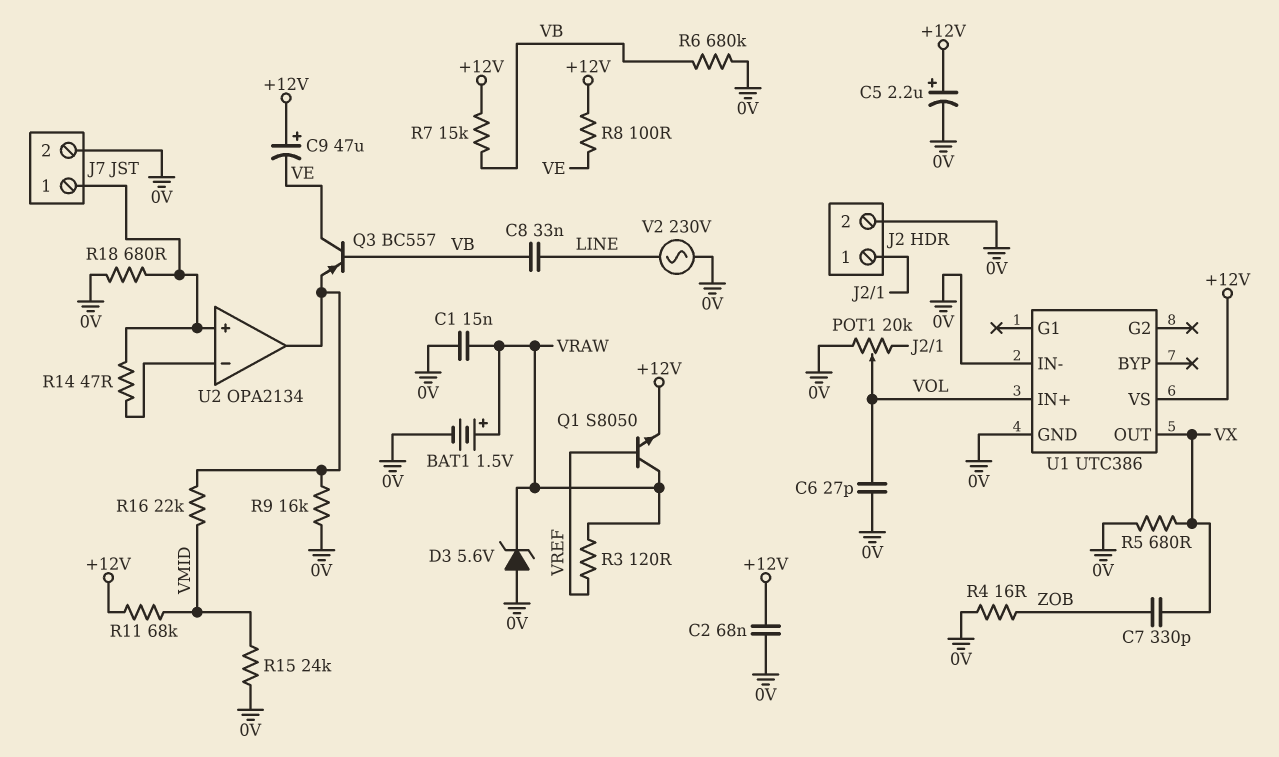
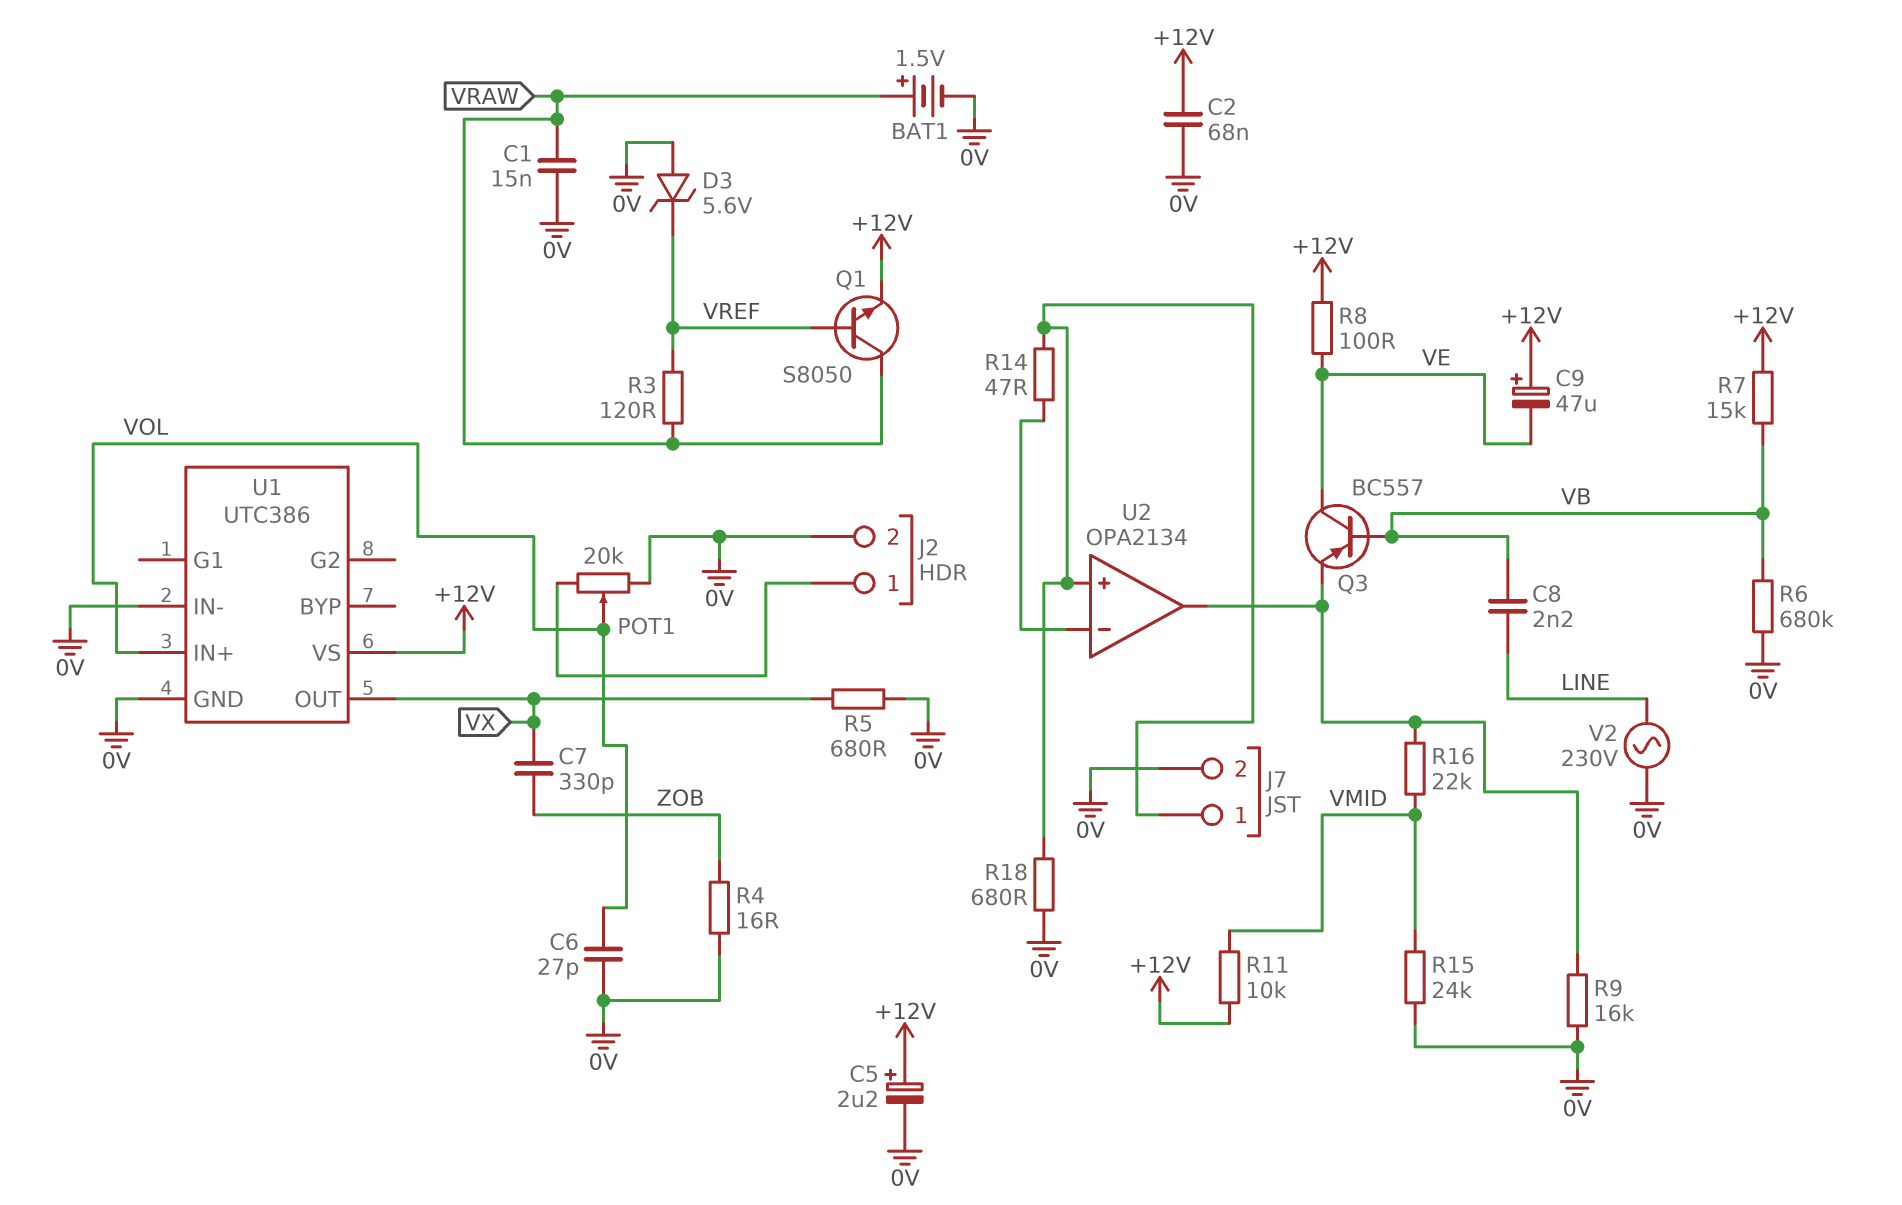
C8: 33nF (LINE, VB) -> 2.2nF (LINE, VB)
D3: zener 5.6V (A 0V, K VRAW) -> zener 5.6V (A 0V, K VREF)
R11: 68k (+12V, VMID) -> 10k (+12V, VMID)

